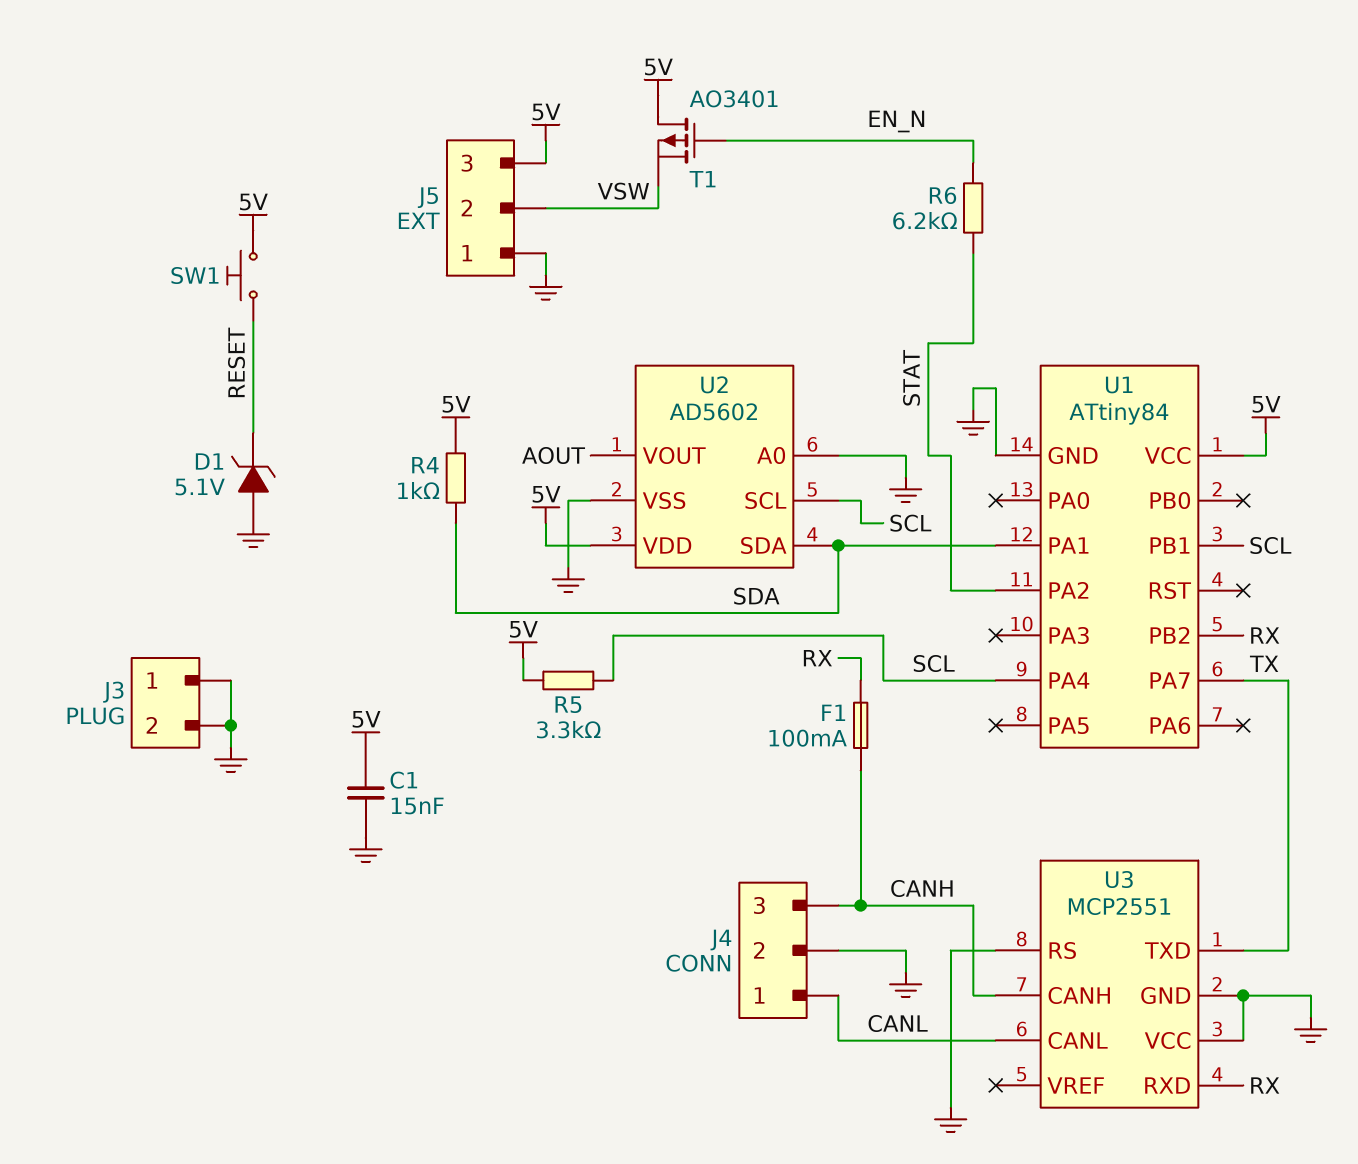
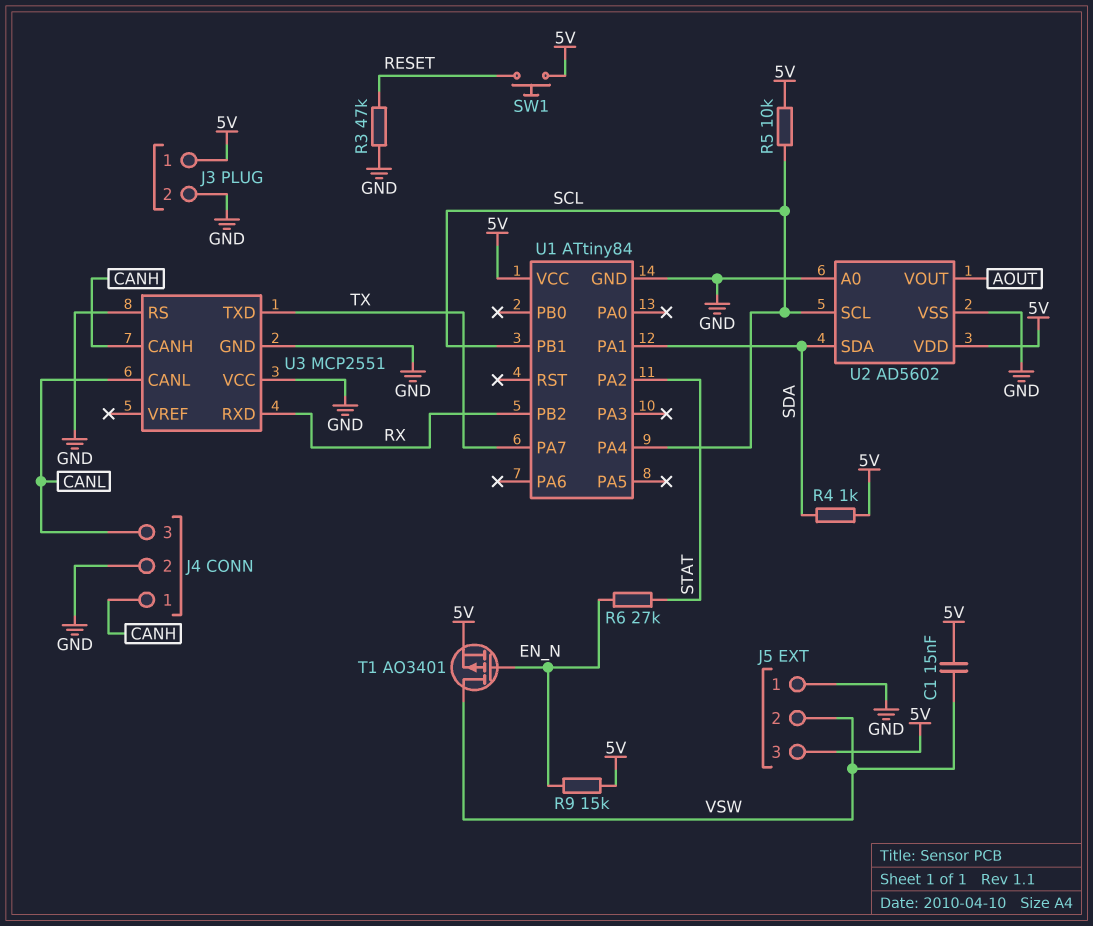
C1: 15nF (5V, GND) -> 15nF (5V, VSW)
D1: zener 5.1V (A GND, K RESET) -> none
F1: 100mA (CANH, RX) -> none
J3 pin 1: GND -> 5V
J4 pin 1: CANL -> CANH
J4 pin 3: CANH -> CANL
R3: none -> 47k (GND, RESET)
R5: 3.3k (5V, SCL) -> 10k (5V, SCL)
R6: 6.2k (EN_N, STAT) -> 27k (EN_N, STAT)
R9: none -> 15k (5V, EN_N)
T1: PMOS AO3401 (G EN_N, D 5V, S VSW) -> PMOS AO3401 (G EN_N, D VSW, S 5V)

